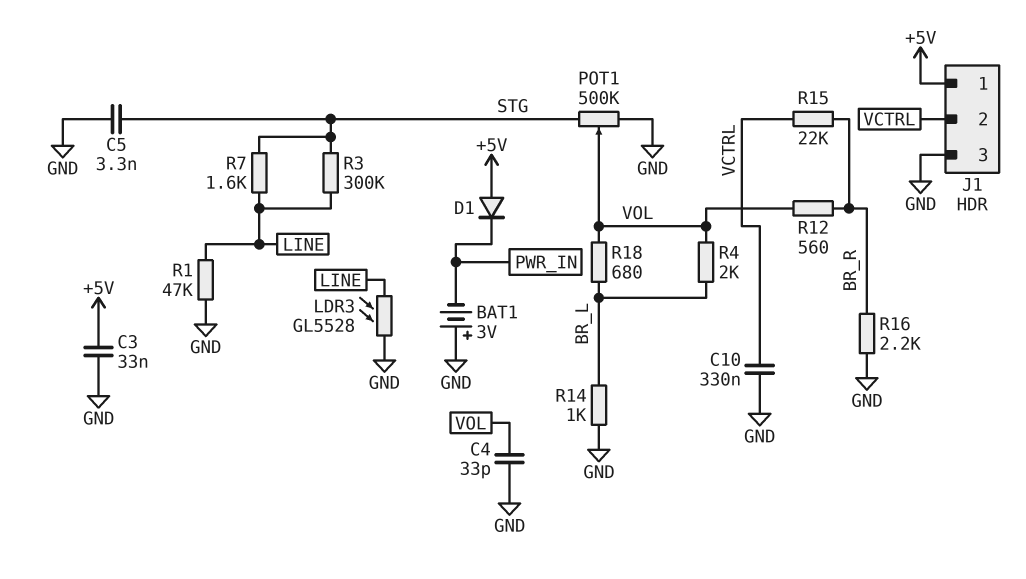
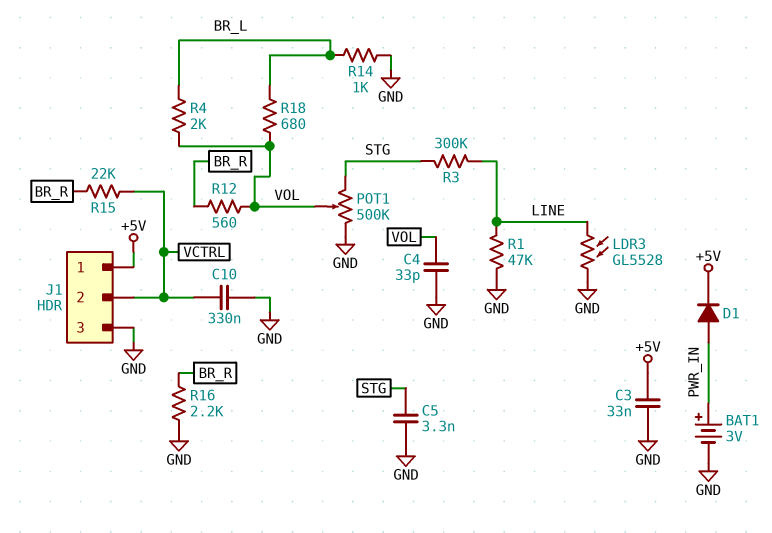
BAT1: 3V (plus GND, minus PWR_IN) -> 3V (plus PWR_IN, minus GND)
D1: diode (A +5V, K PWR_IN) -> diode (A PWR_IN, K +5V)
R7: 1.6k (LINE, STG) -> none

